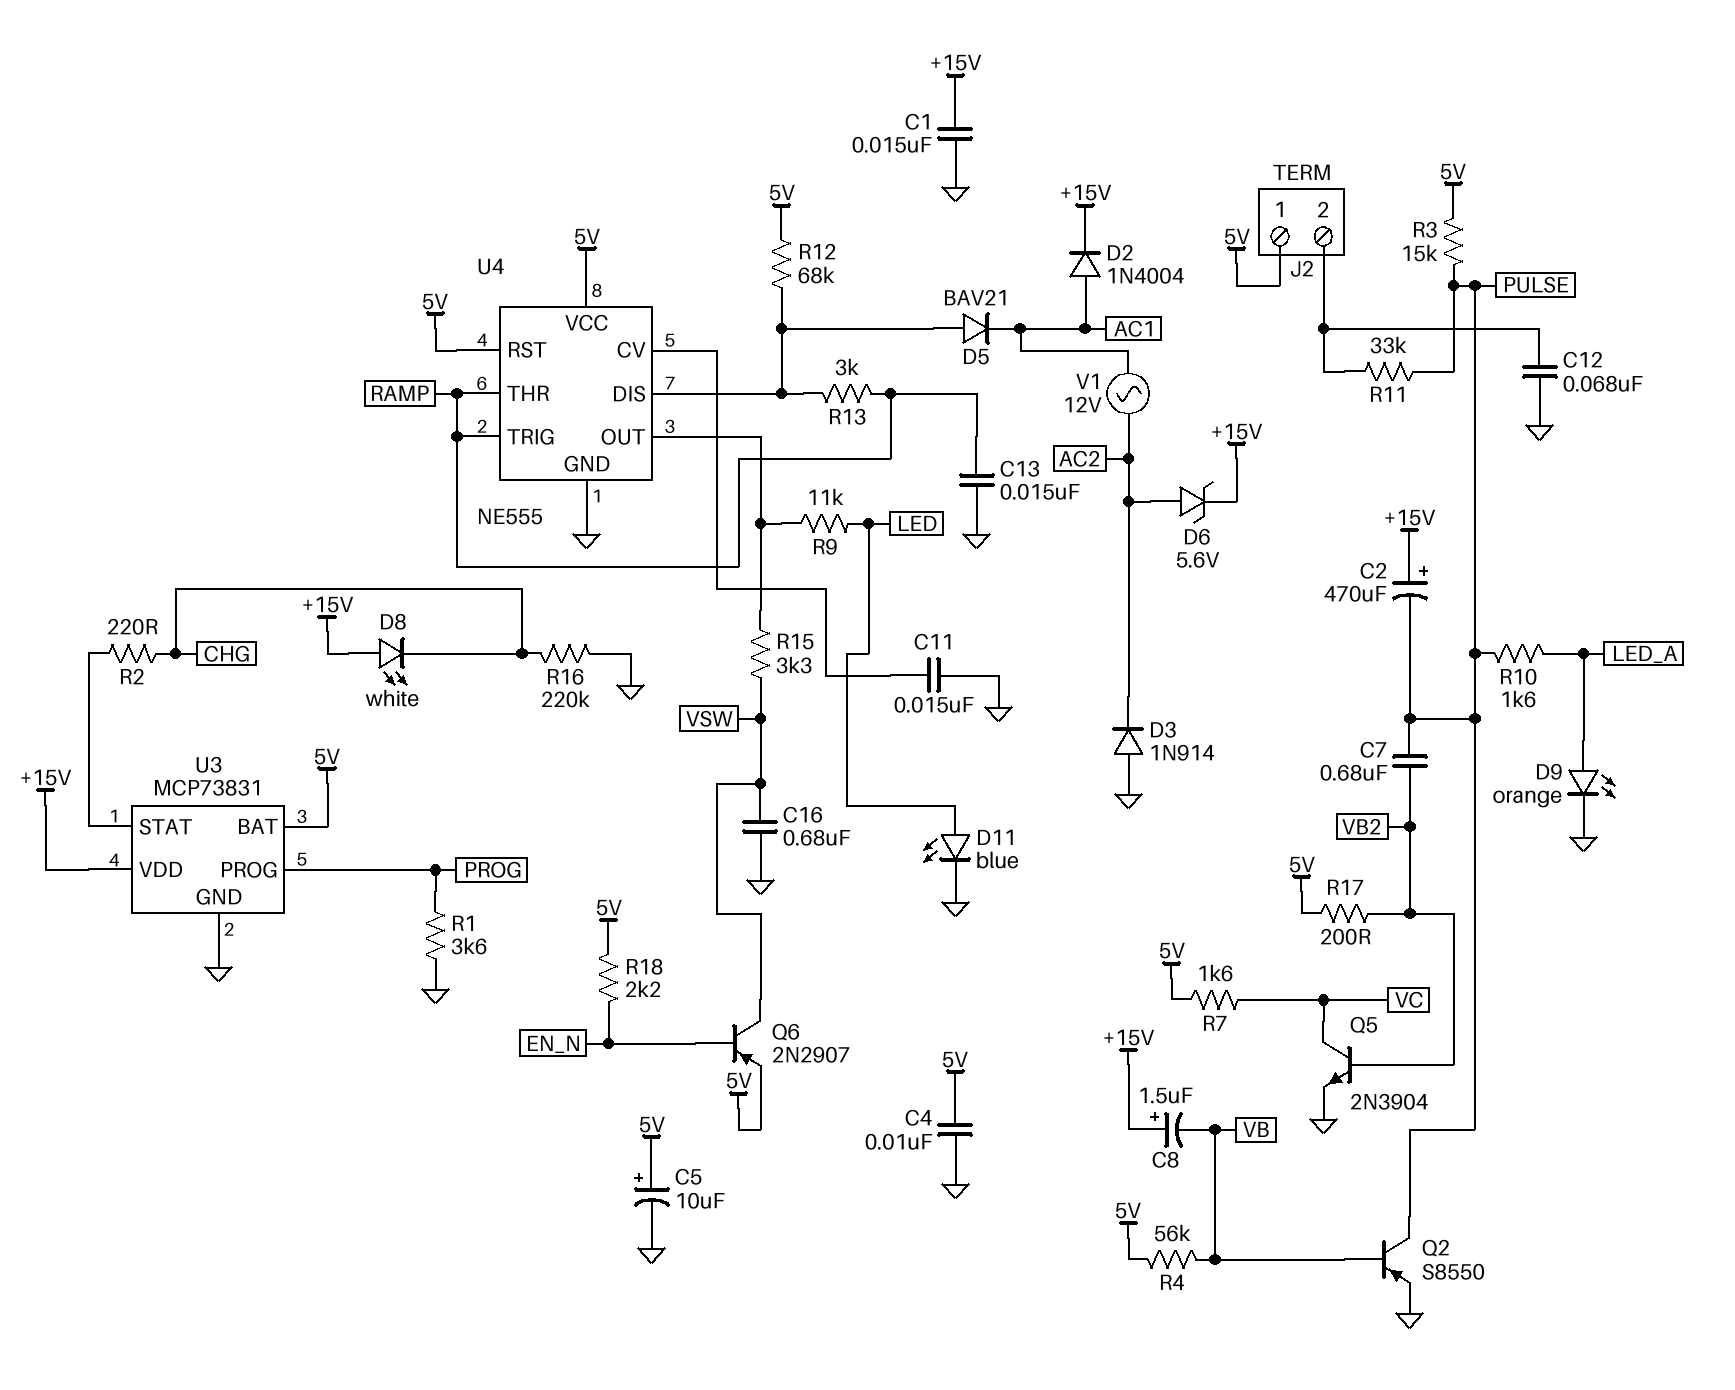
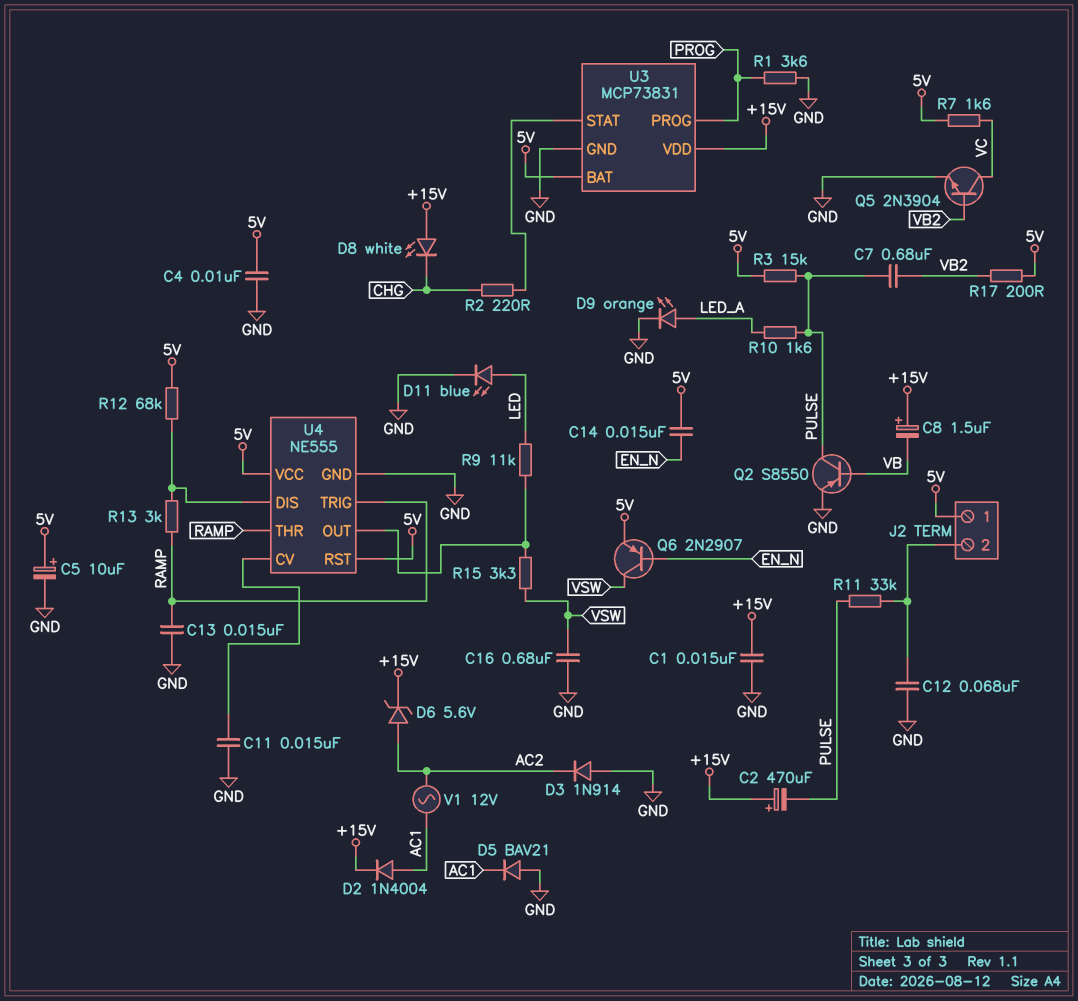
C14: none -> 15nF (5V, EN_N)
D5: diode BAV21 (A U4/DIS, K AC1) -> diode BAV21 (A GND, K AC1)
R4: 56k (5V, VB) -> none
R16: 220k (CHG, GND) -> none
R18: 2.2k (5V, EN_N) -> none

